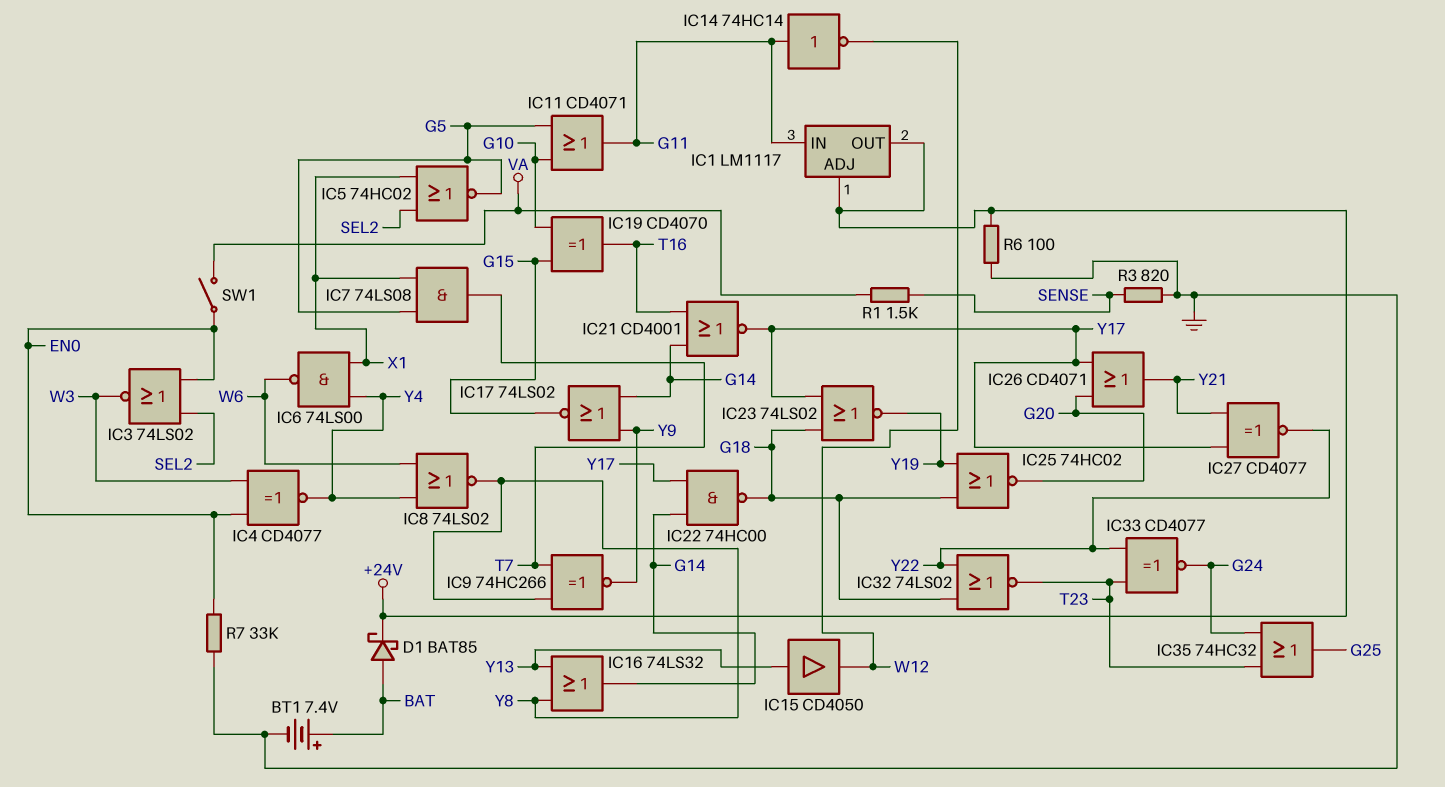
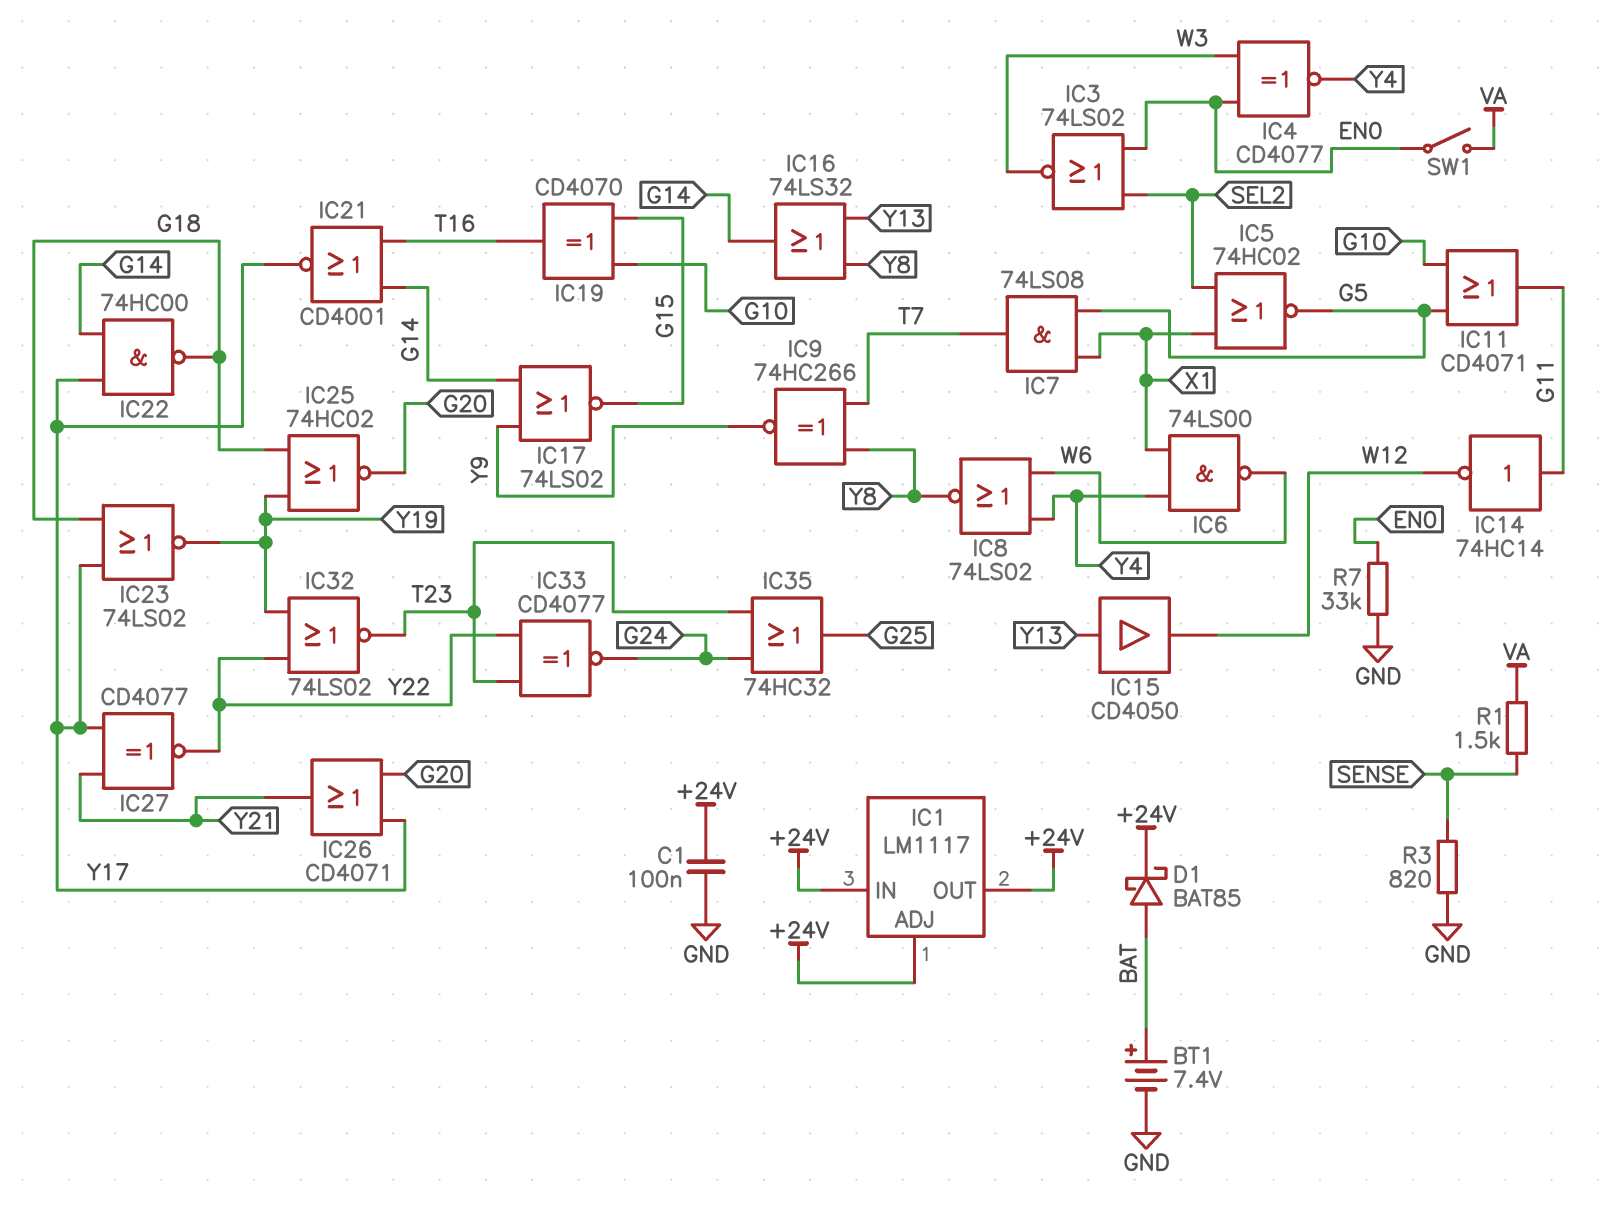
C1: none -> 100nF (+24V, GND)
IC1 pin IN: G11 -> +24V
IC32: NOR 74LS02 (in G18, in Y22, out T23) -> NOR 74LS02 (in Y19, in Y22, out T23)
R6: 100 (+24V, GND) -> none

